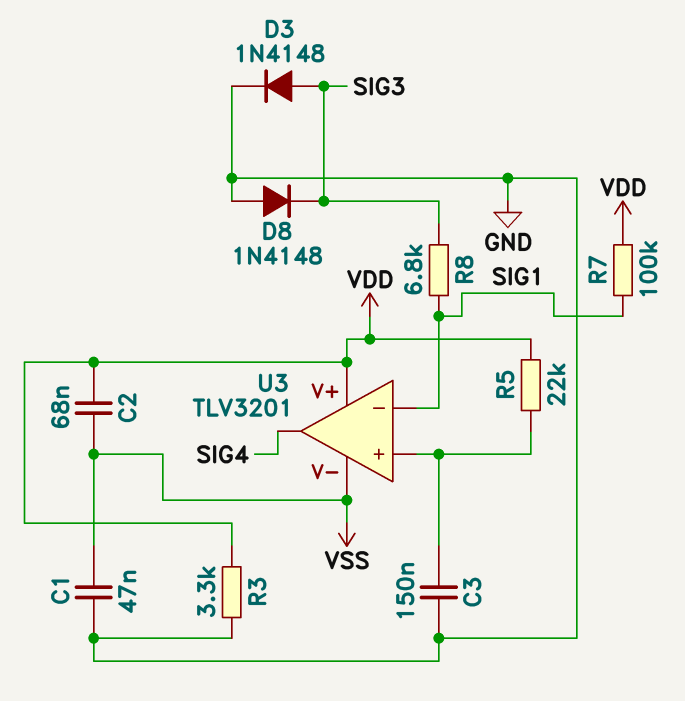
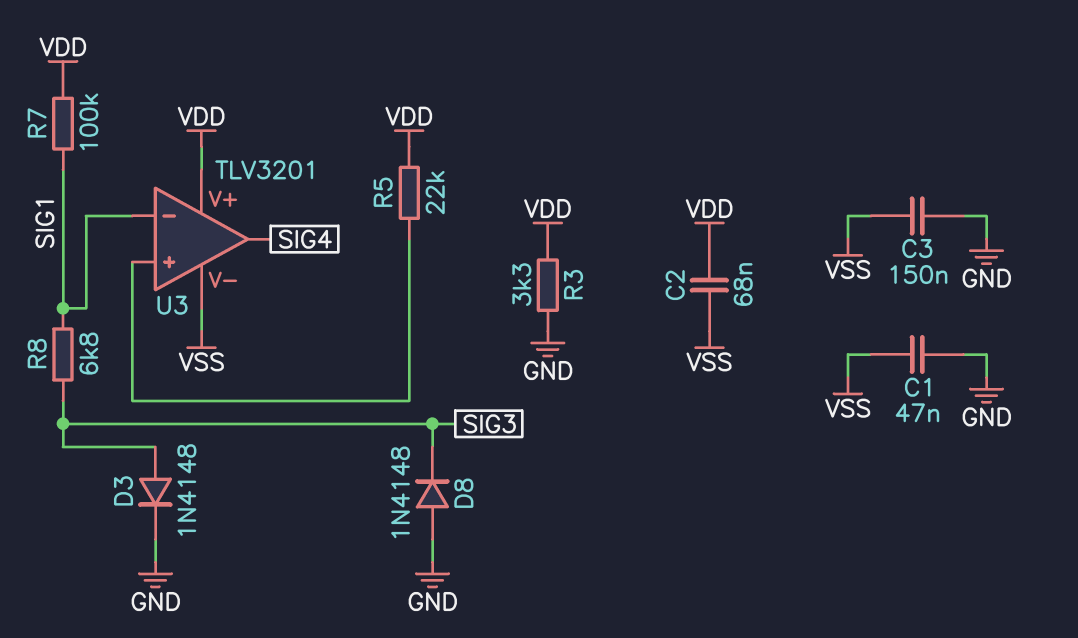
C3: 150nF (GND, U3/in+) -> 150nF (GND, VSS)

